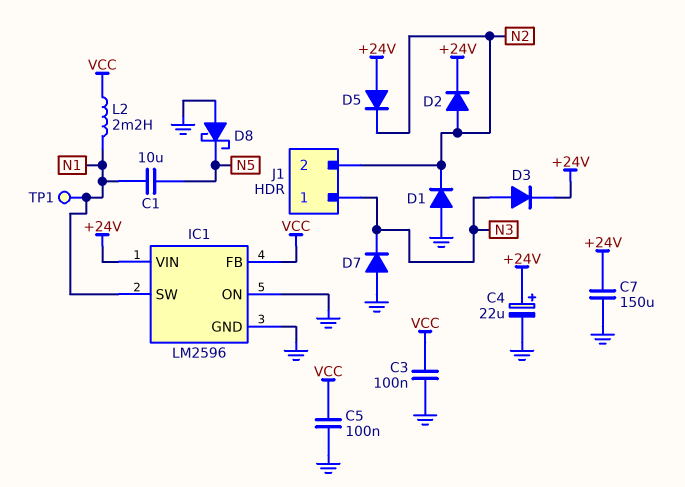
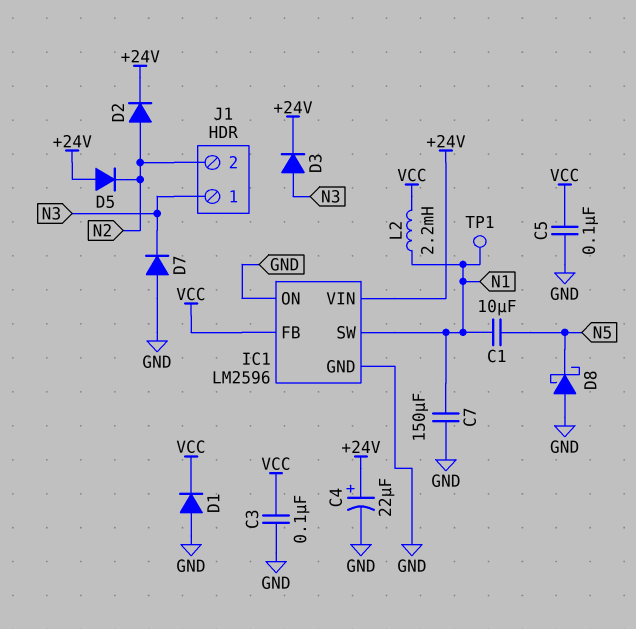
C7: 150uF (+24V, GND) -> 150uF (GND, N1)
D1: diode (A GND, K N2) -> diode (A GND, K VCC)

